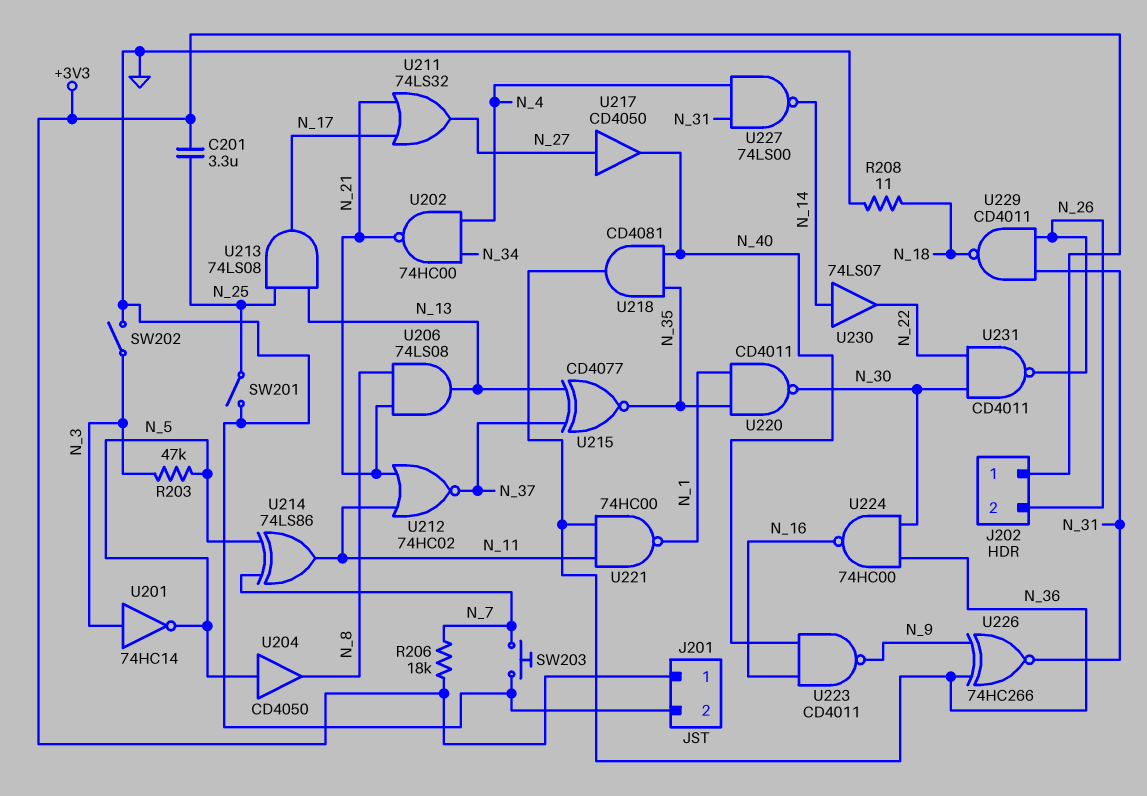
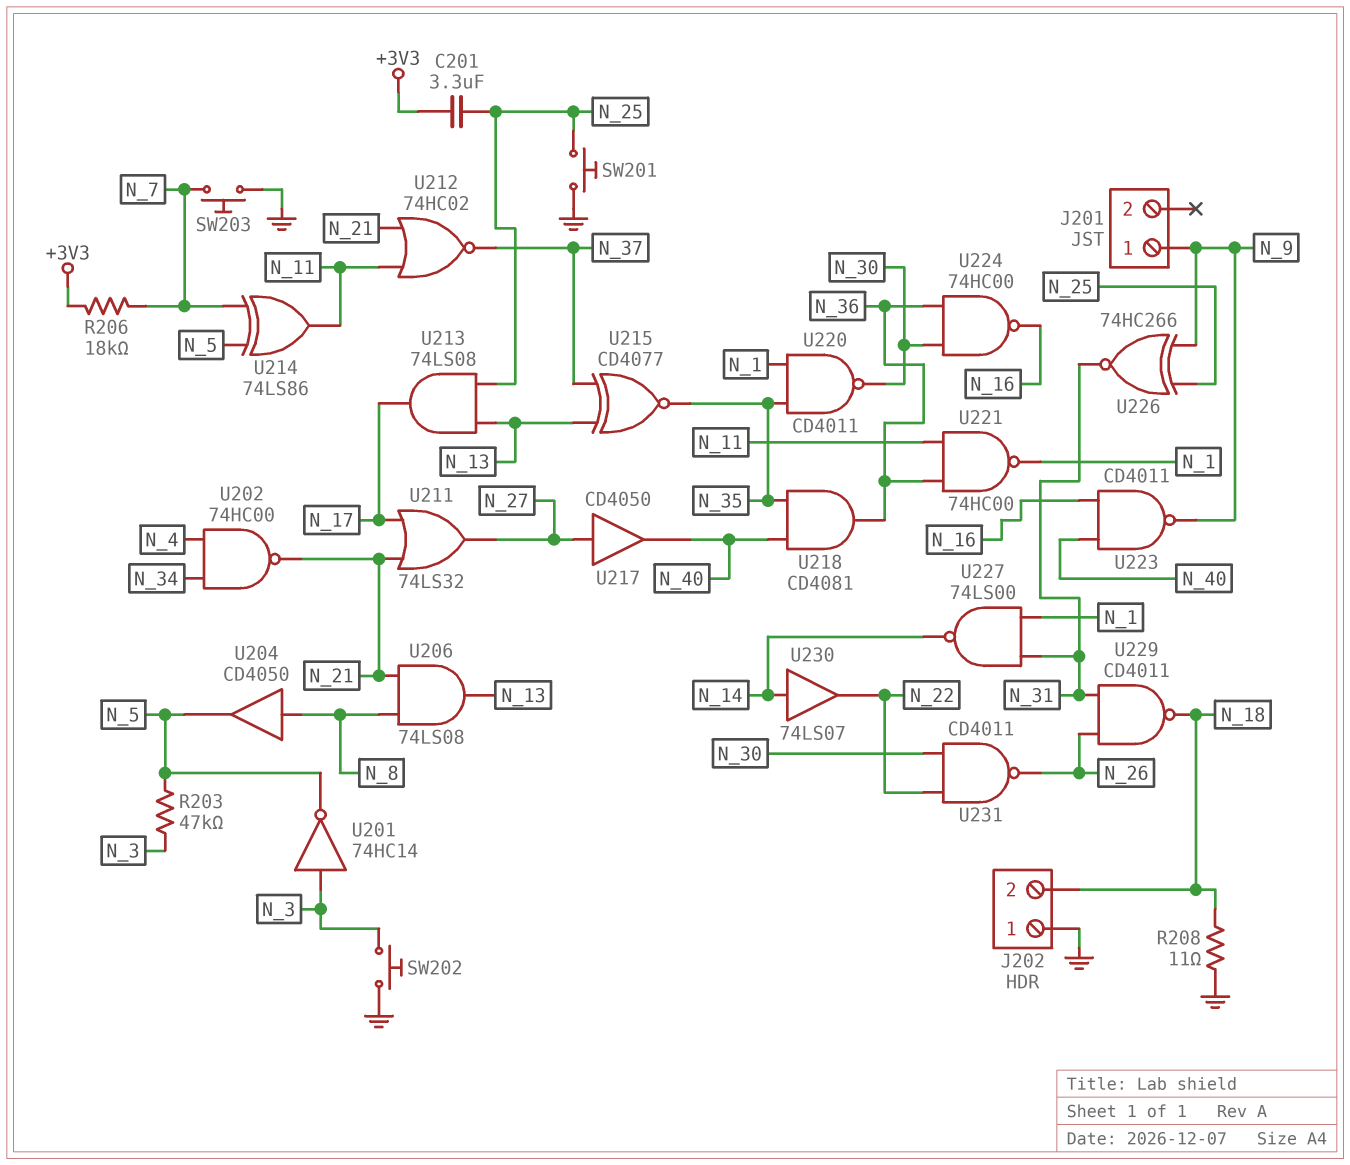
J201 pin 1: +3V3 -> N_9
J201 pin 2: GND -> none
J202 pin 1: +3V3 -> GND
J202 pin 2: N_26 -> N_18
SW201: switch (GND, N_25) -> button (GND, N_25)
SW202: switch (GND, N_3) -> button (GND, N_3)
U204: buffer CD4050 (in N_5, out N_8) -> buffer CD4050 (in N_8, out N_5)
U226: XNOR 74HC266 (in N_9, in N_36, out N_31) -> XNOR 74HC266 (in N_9, in N_25, out N_31)
U227: NAND 74LS00 (in N_4, in N_31, out N_14) -> NAND 74LS00 (in N_1, in N_31, out N_14)

